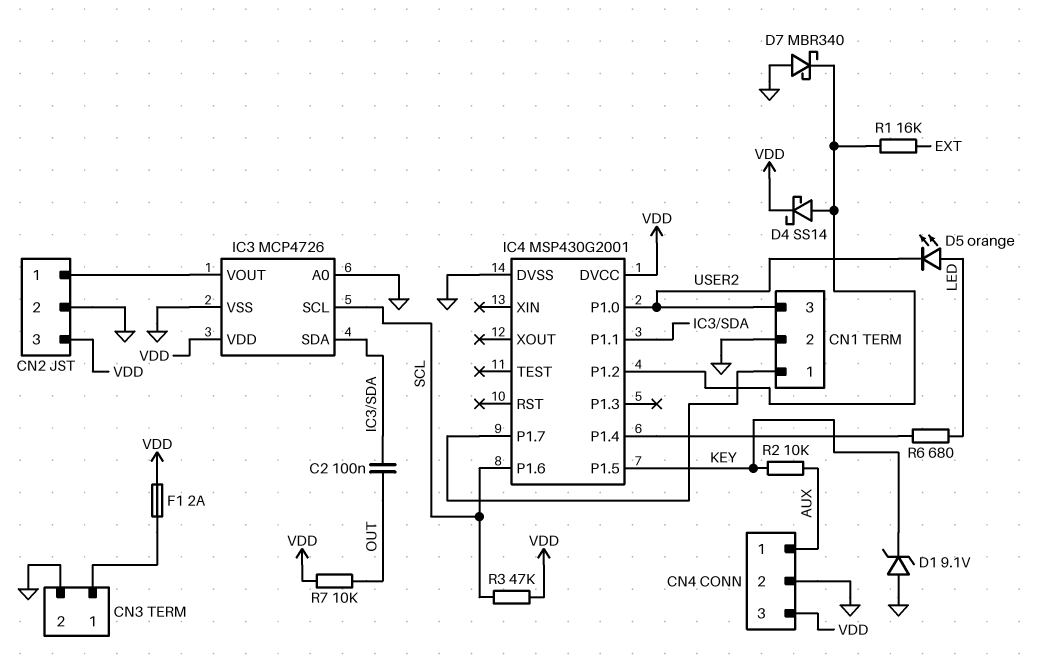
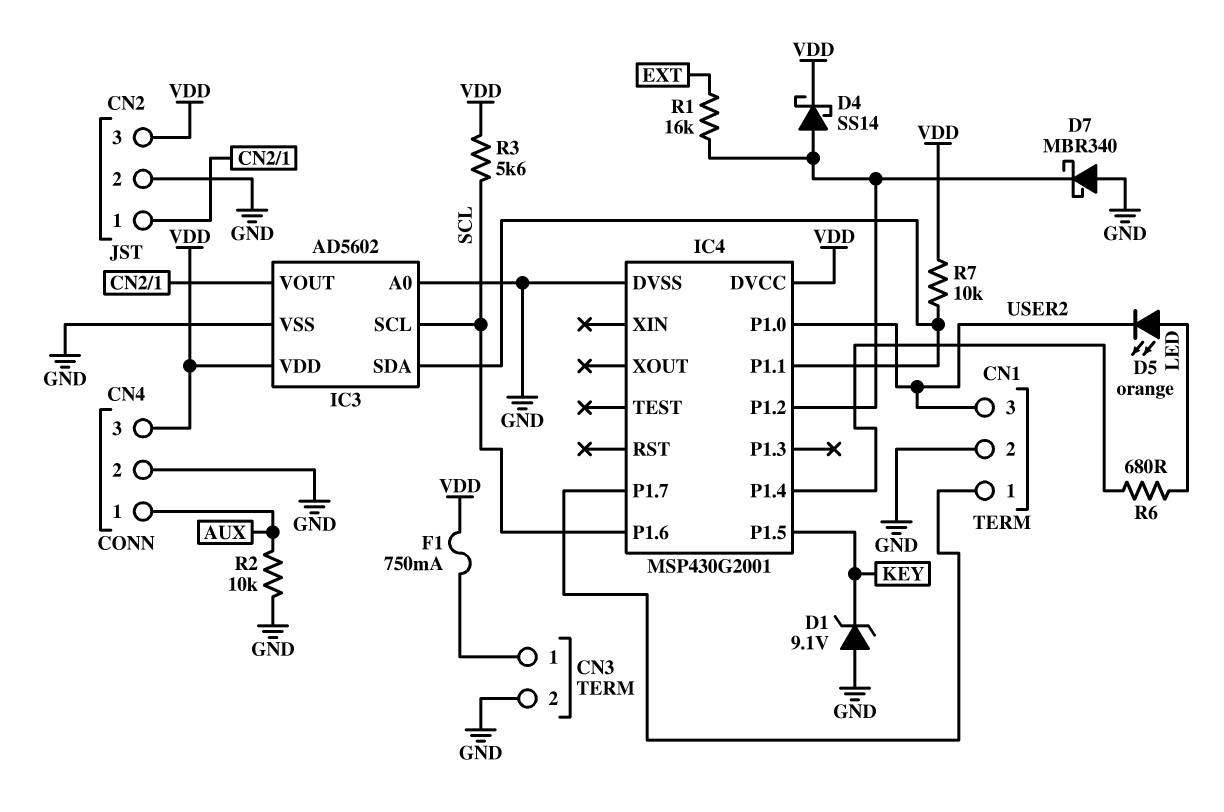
C2: 100nF (IC3/SDA, OUT) -> none
F1: 2A (CN3/1, VDD) -> 750mA (CN3/1, VDD)
IC3: MCP4726 -> AD5602
R2: 10k (AUX, KEY) -> 10k (AUX, GND)
R3: 47k (SCL, VDD) -> 5.6k (SCL, VDD)
R7: 10k (OUT, VDD) -> 10k (IC3/SDA, VDD)

